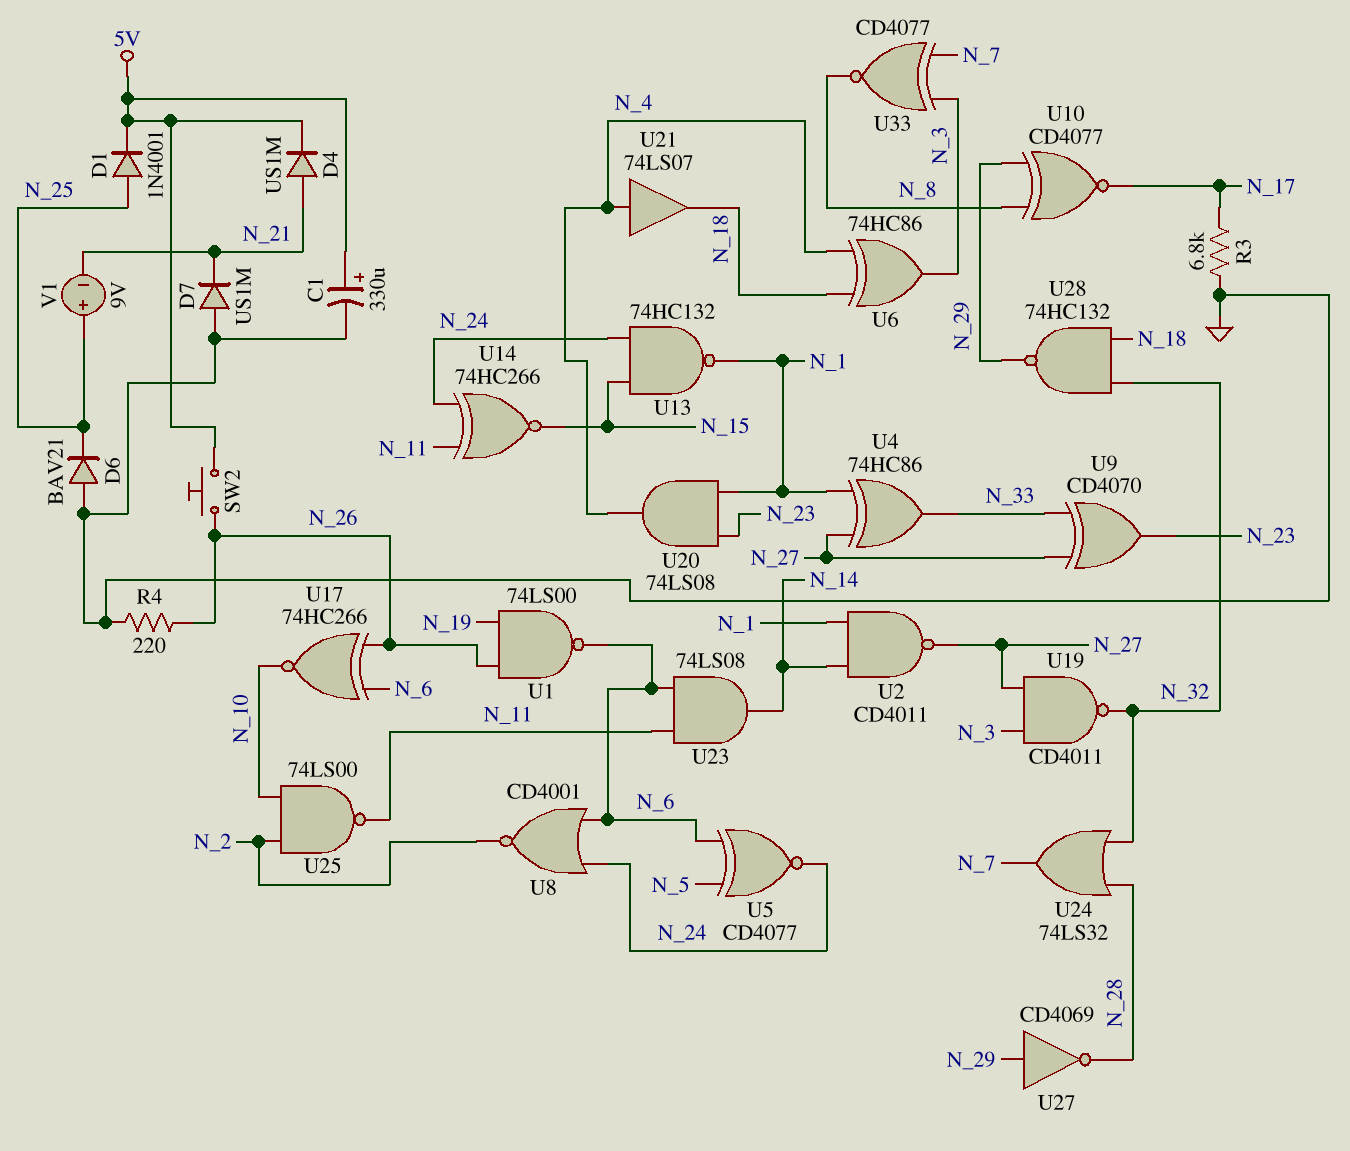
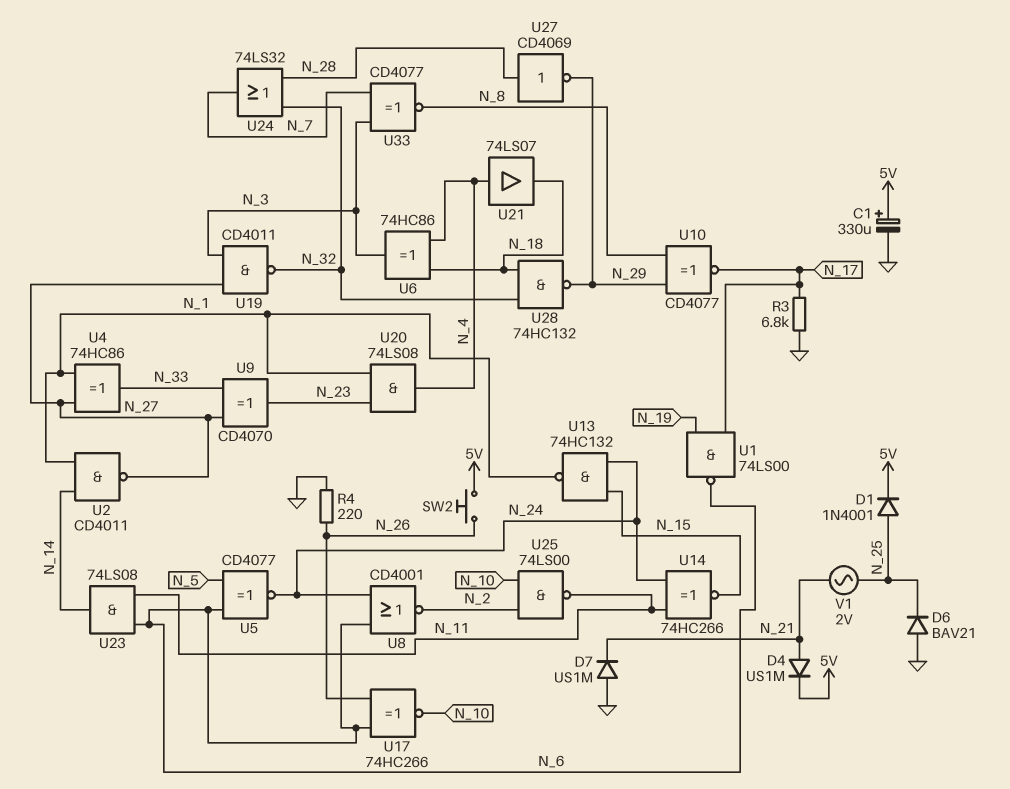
U1: NAND 74LS00 (in N_19, in N_26, out N_6) -> NAND 74LS00 (in N_17, in N_19, out N_6)
U27: NOT CD4069 (in N_29, out N_28) -> NOT CD4069 (in N_28, out N_29)
V1: 9V (plus N_25, minus N_21) -> AC 2V (N_21, N_25)

